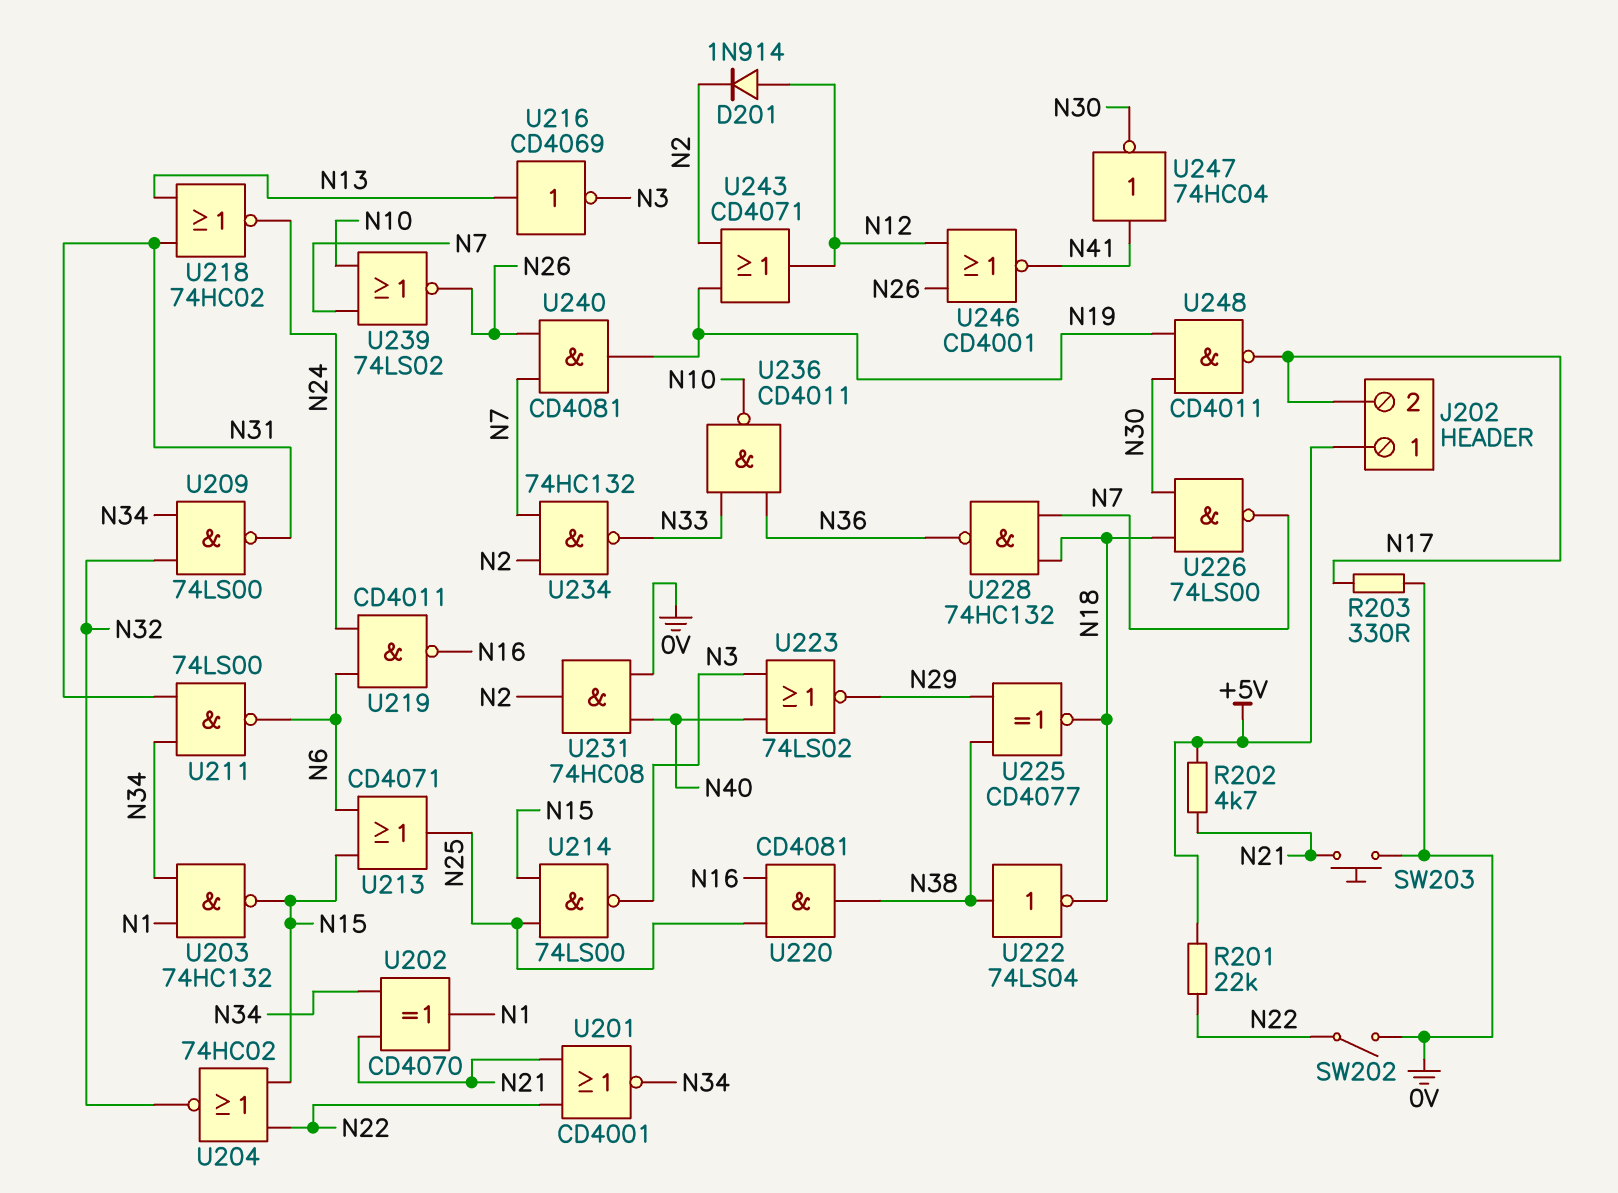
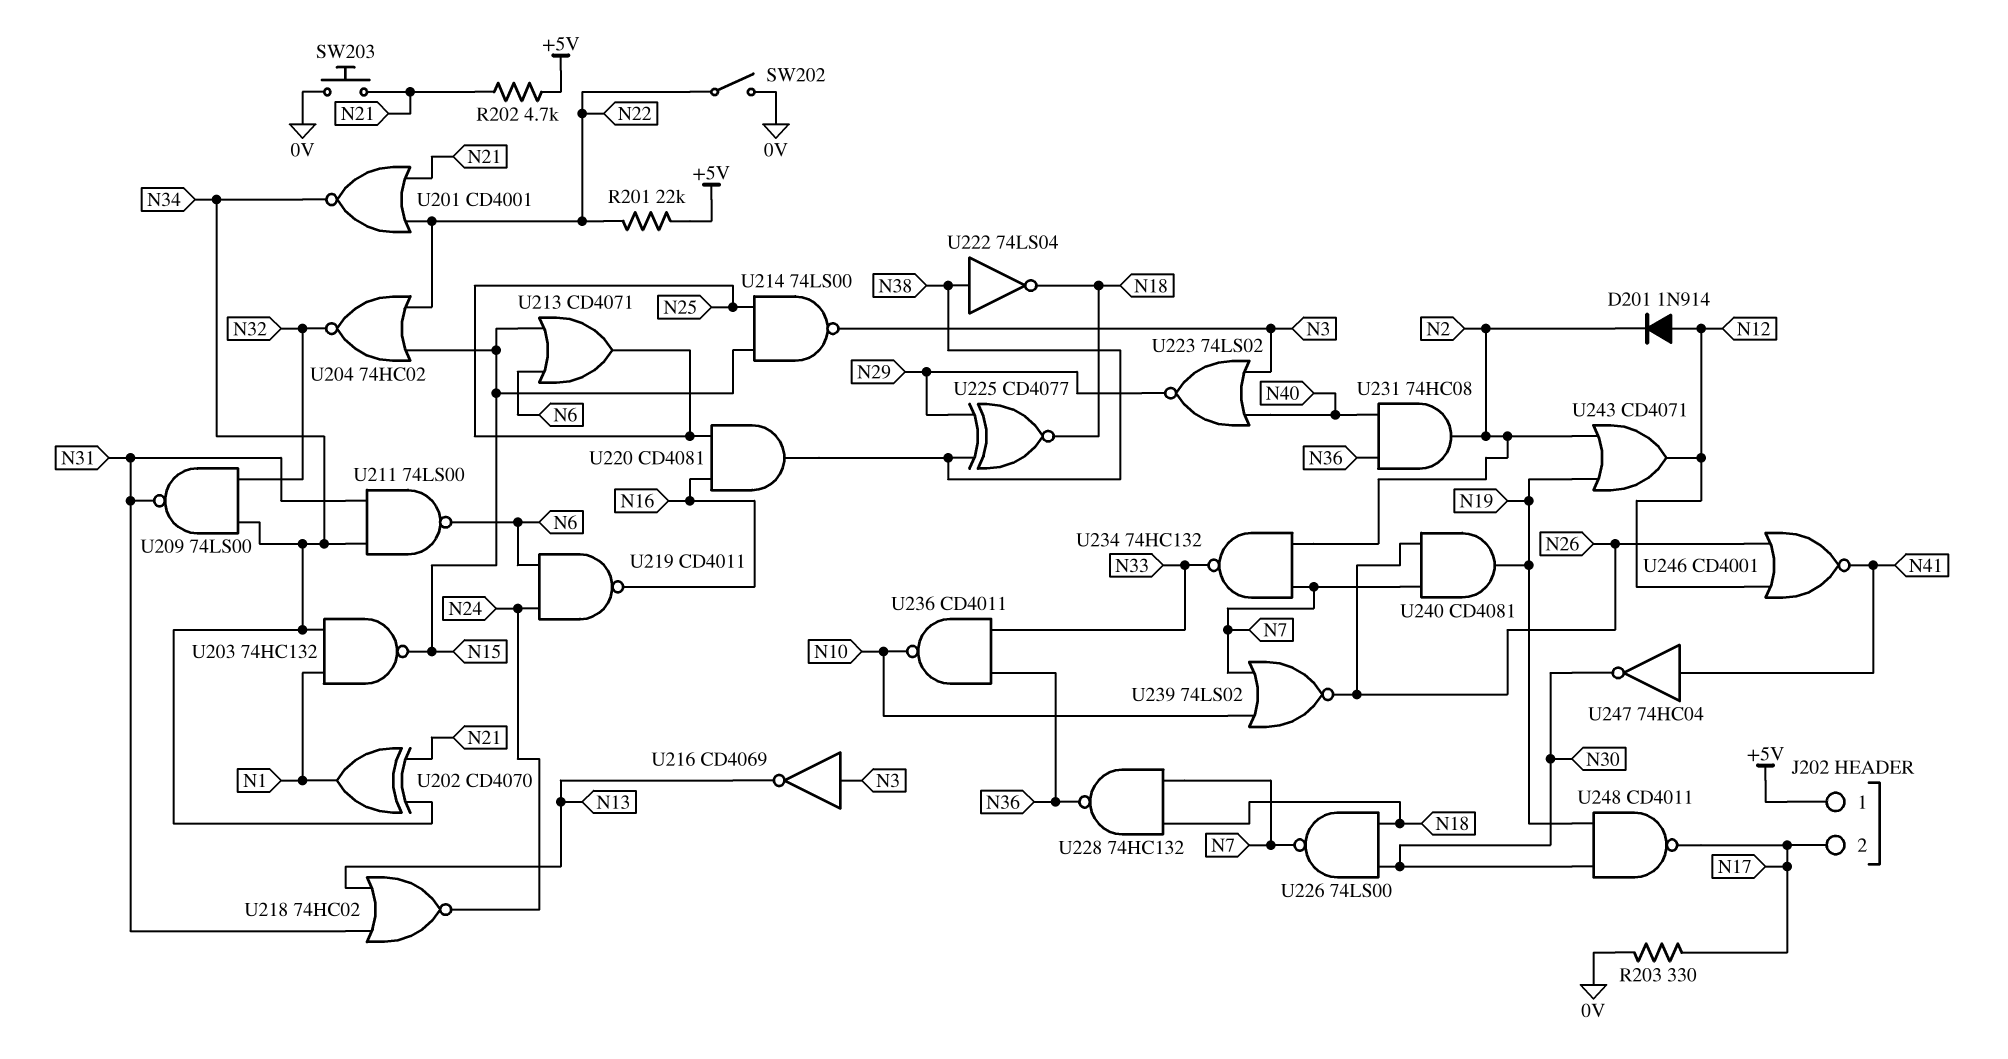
U216: NOT CD4069 (in N13, out N3) -> NOT CD4069 (in N3, out N13)
U231: AND 74HC08 (in 0V, in N40, out N2) -> AND 74HC08 (in N36, in N40, out N2)

